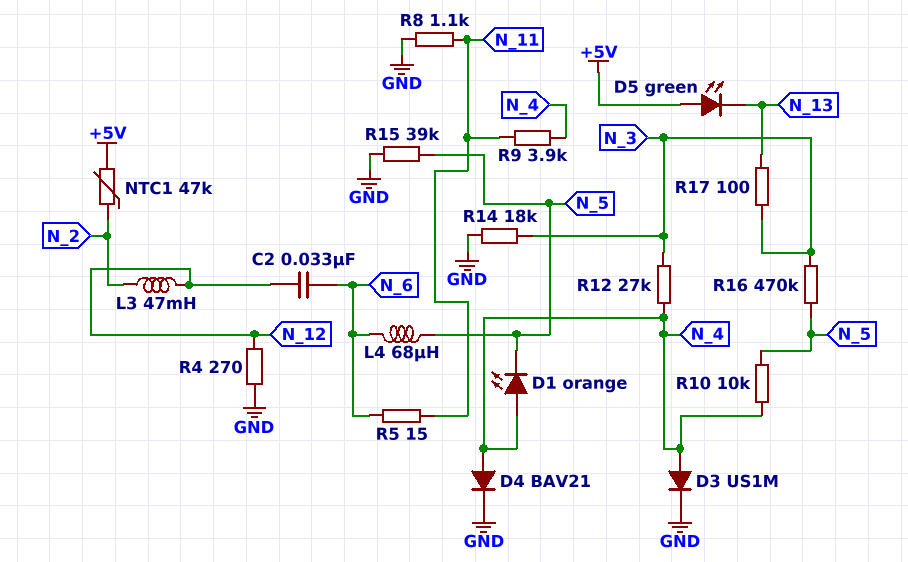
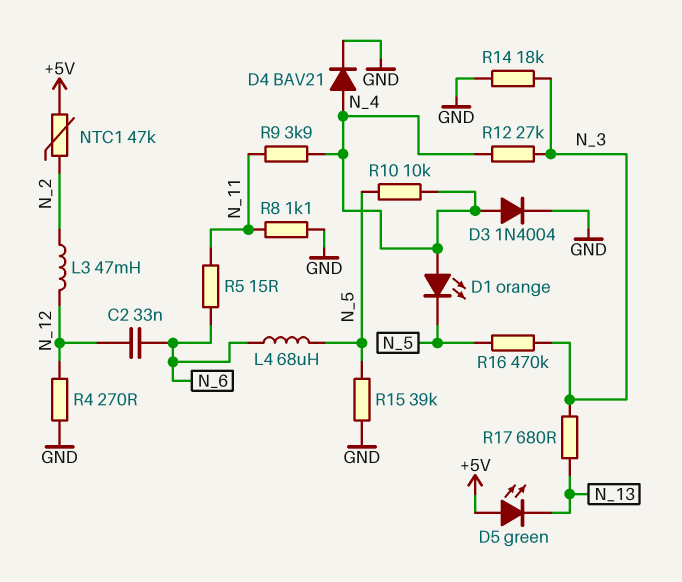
D3: diode US1M (A N_4, K GND) -> diode 1N4004 (A N_4, K GND)
R17: 100 (N_3, N_13) -> 680 (N_3, N_13)

